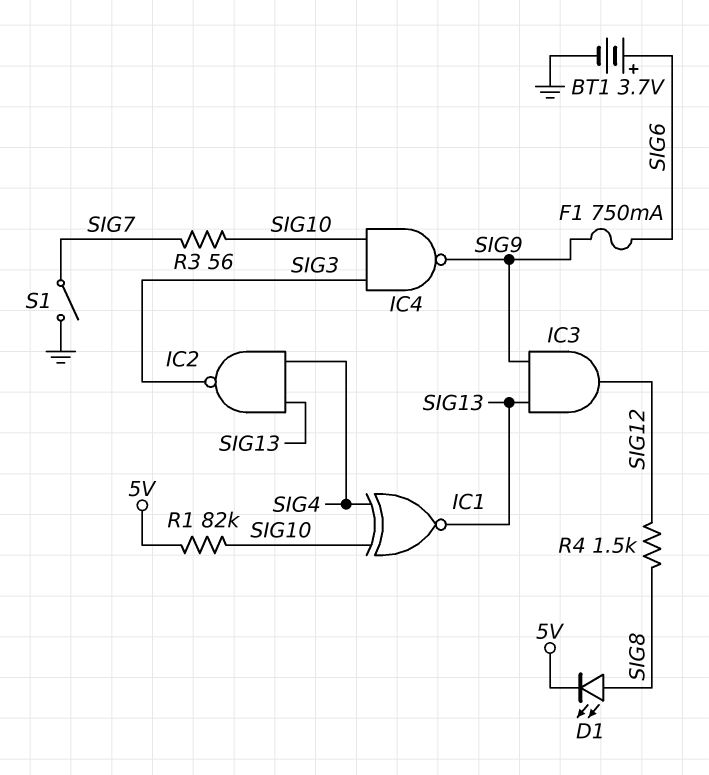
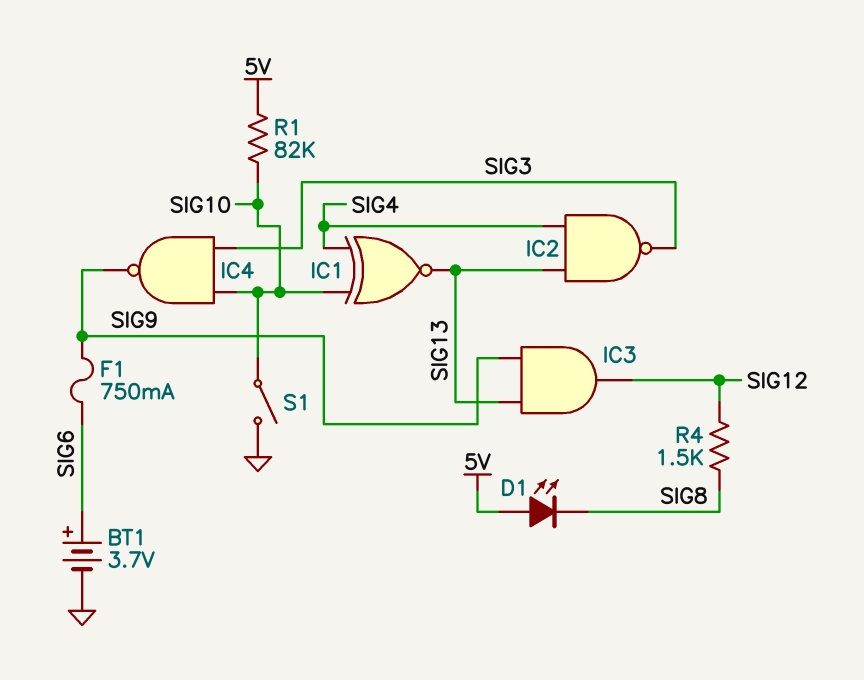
D1: LED (A SIG8, K 5V) -> LED (A 5V, K SIG8)
R3: 56 (SIG7, SIG10) -> none
S1: switch (GND, SIG7) -> switch (GND, SIG10)

